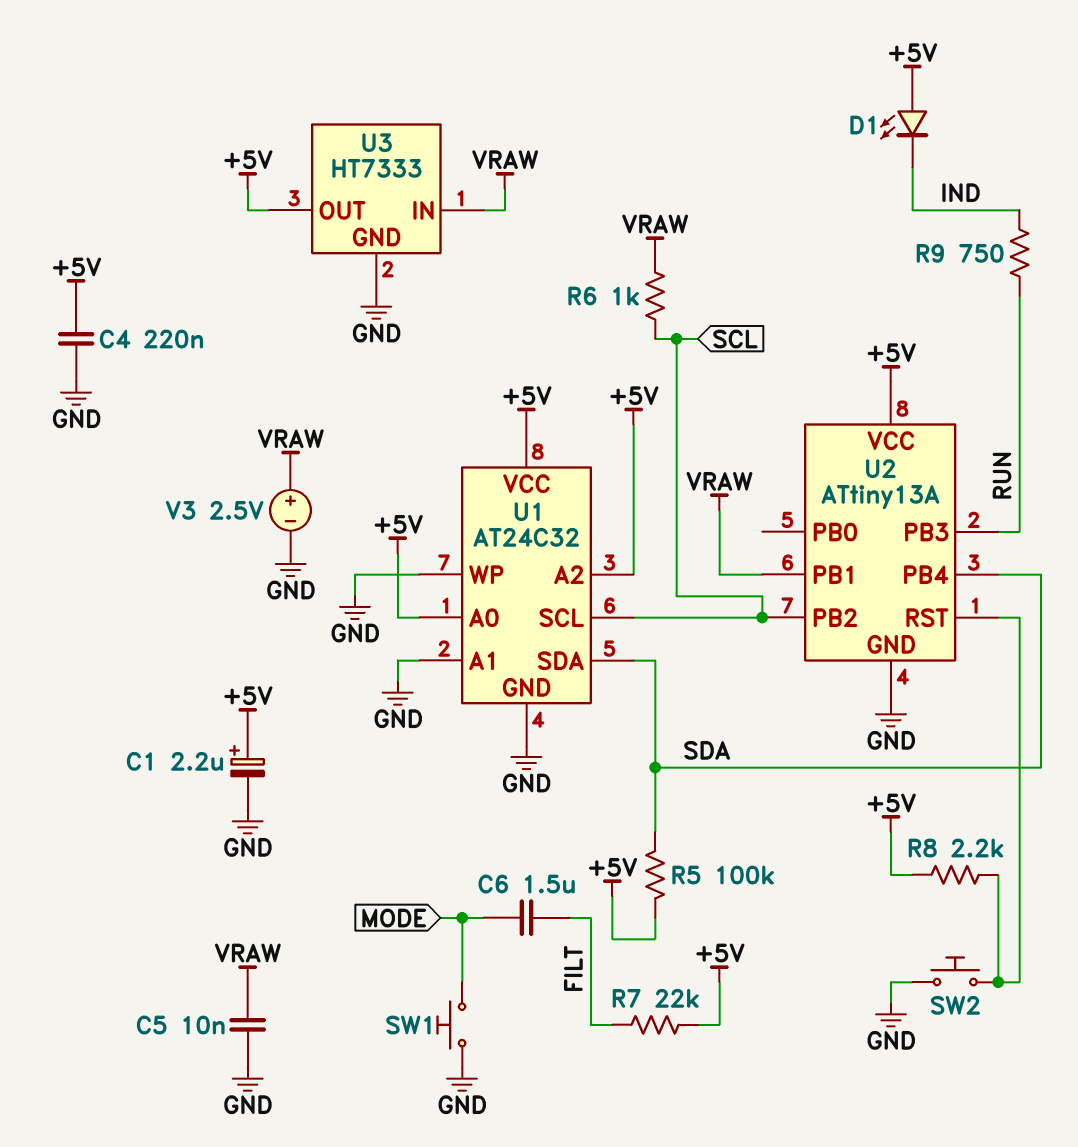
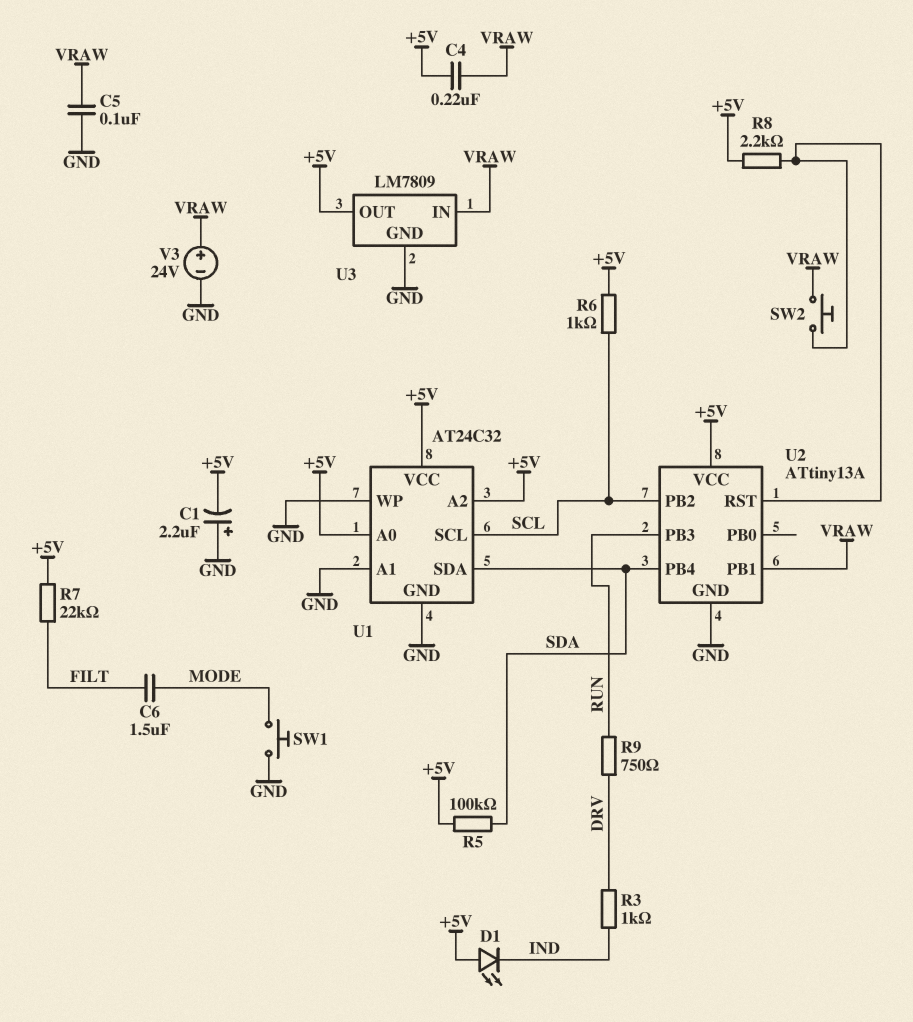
C1: 2.2uF (plus +5V, minus GND) -> 2.2uF (plus GND, minus +5V)
C4: 220nF (+5V, GND) -> 220nF (+5V, VRAW)
C5: 10nF (GND, VRAW) -> 100nF (GND, VRAW)
R3: none -> 1k (DRV, IND)
R6: 1k (SCL, VRAW) -> 1k (+5V, SCL)
R9: 750 (IND, RUN) -> 750 (DRV, RUN)
SW2: button (GND, U2/RST) -> button (U2/RST, VRAW)
U3: HT7333 -> LM7809
V3: 2.5V (plus VRAW, minus GND) -> 24V (plus VRAW, minus GND)

